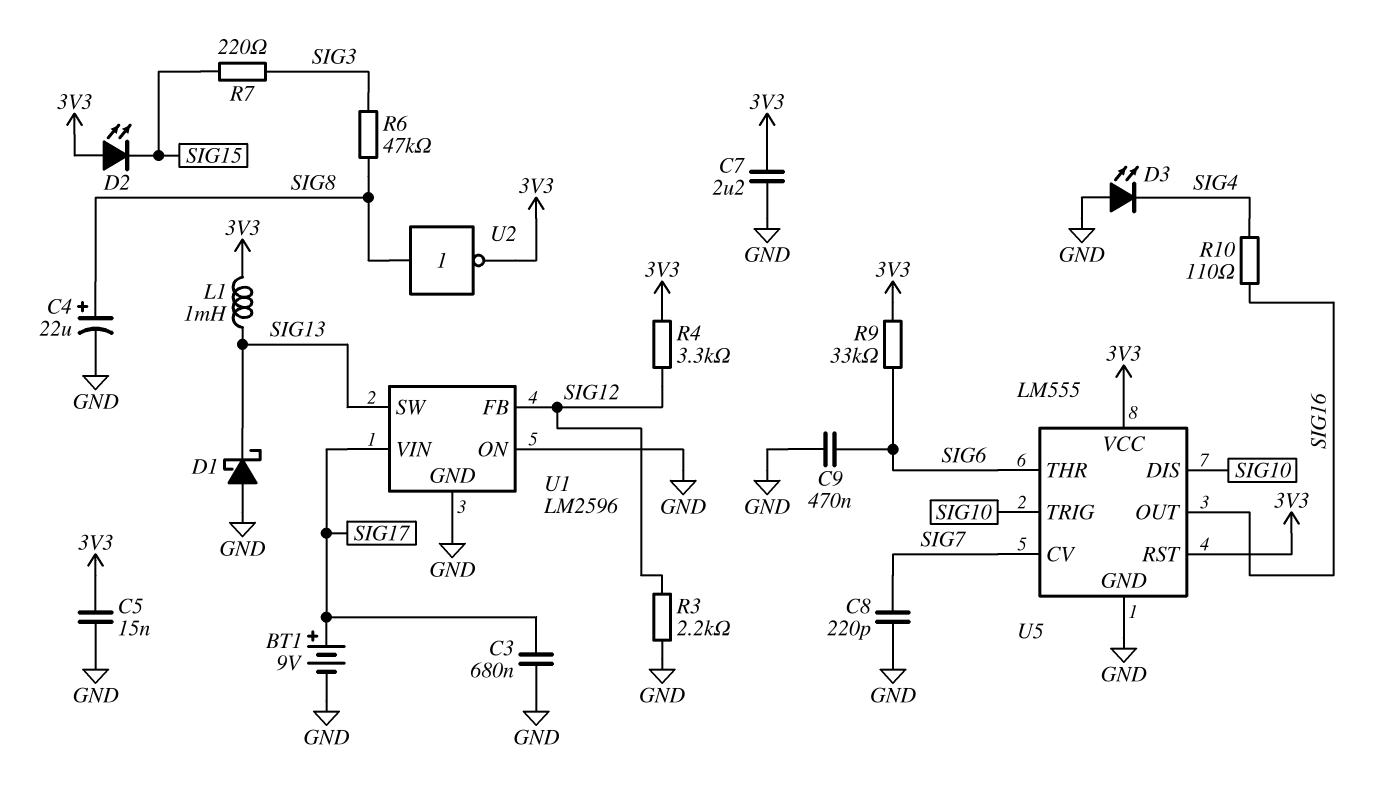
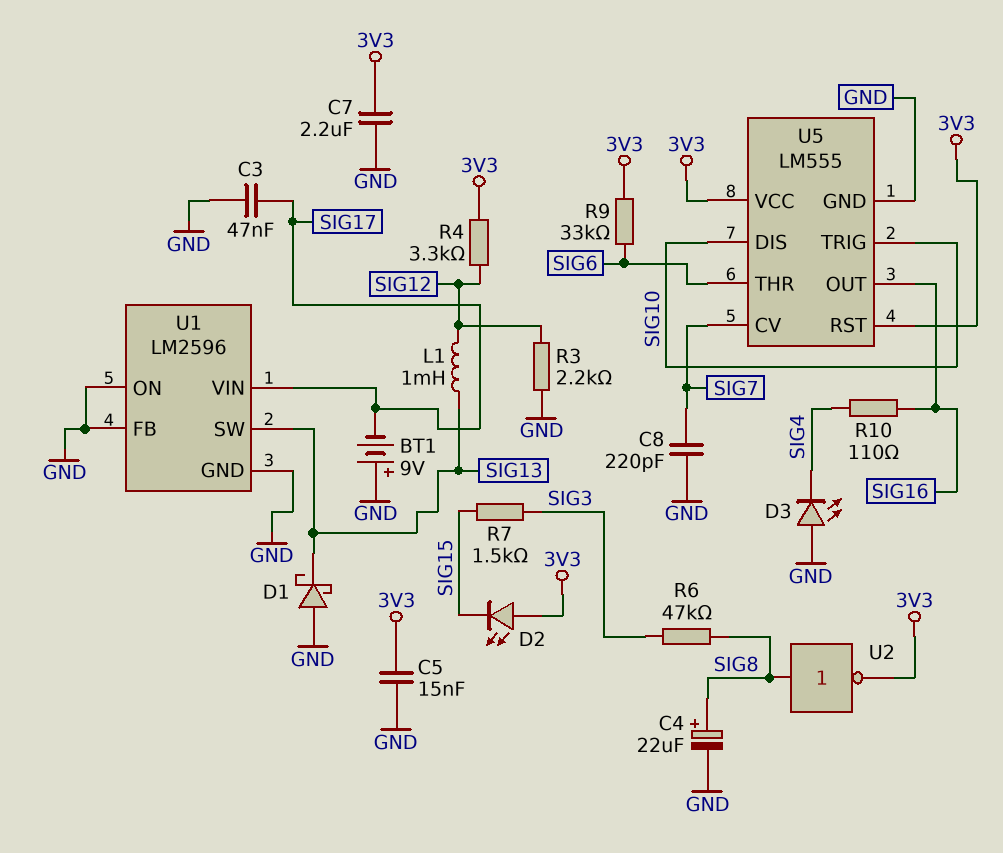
BT1: 9V (plus SIG17, minus GND) -> 9V (plus GND, minus SIG17)
C3: 680nF (GND, SIG17) -> 47nF (GND, SIG17)
C9: 470nF (GND, SIG6) -> none
L1: 1mH (3V3, SIG13) -> 1mH (SIG12, SIG13)
R7: 220 (SIG3, SIG15) -> 1.5k (SIG3, SIG15)
U1 pin FB: SIG12 -> GND

